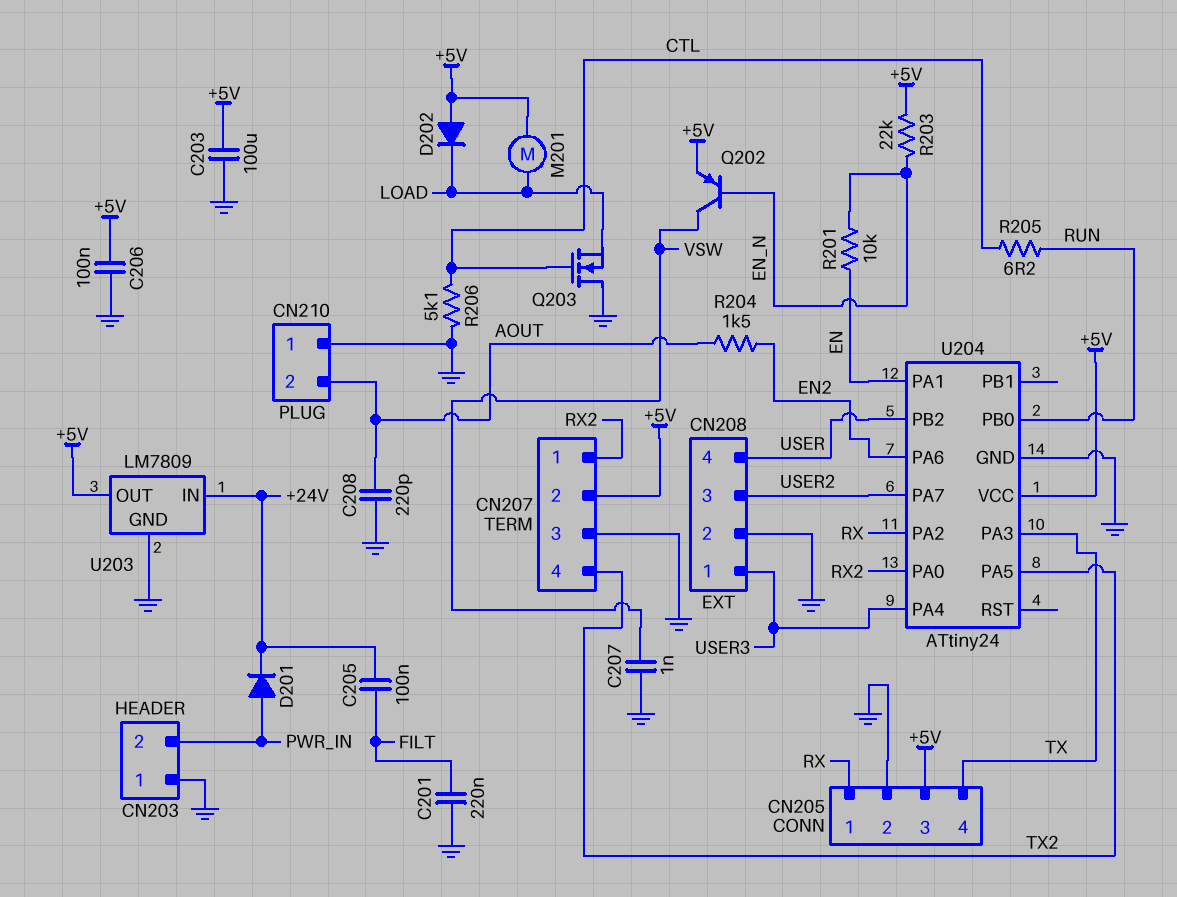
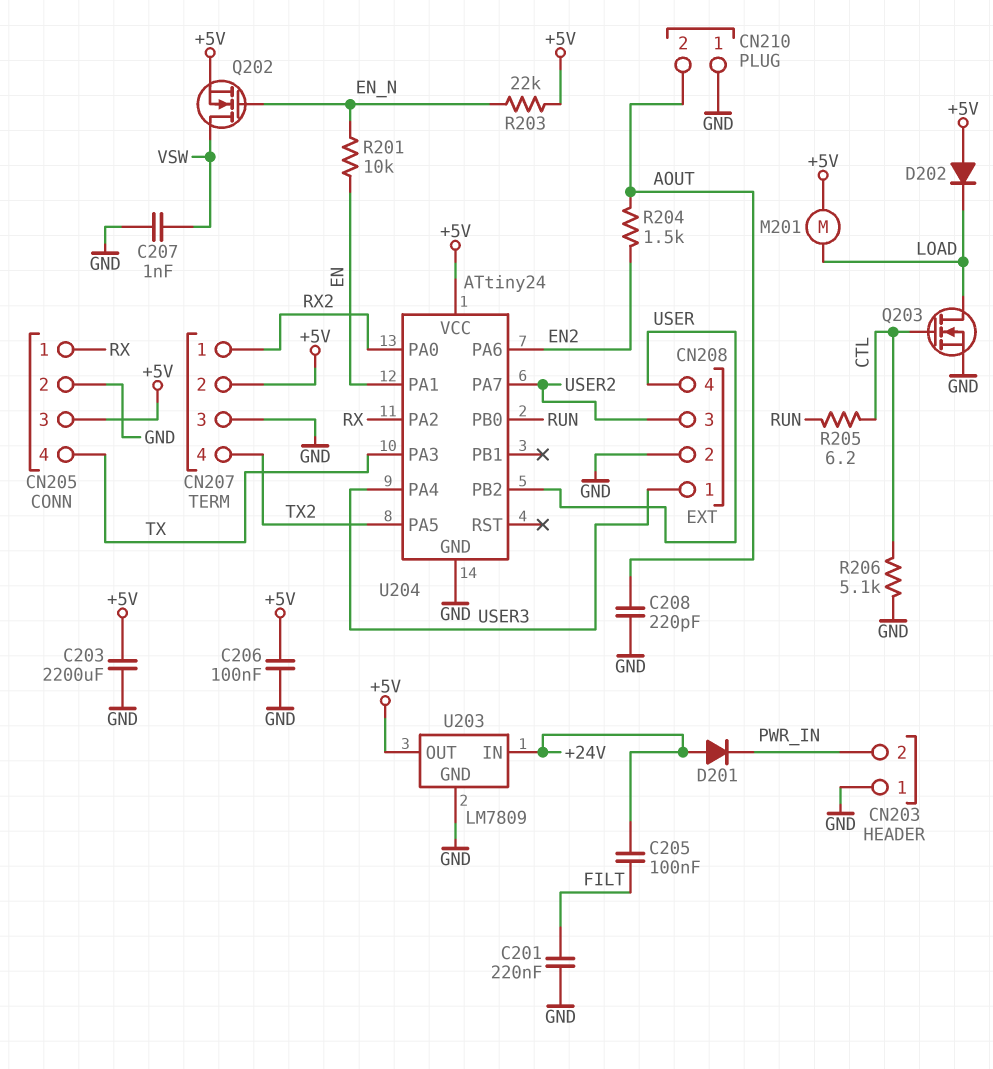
C203: 100uF (+5V, GND) -> 2200uF (+5V, GND)
D201: diode (A PWR_IN, K +24V) -> diode (A +24V, K PWR_IN)
Q202: PNP (B EN_N, C VSW, E +5V) -> NMOS (G EN_N, D VSW, S +5V)
Q203: NMOS (G CTL, D GND, S LOAD) -> NMOS (G CTL, D LOAD, S GND)

